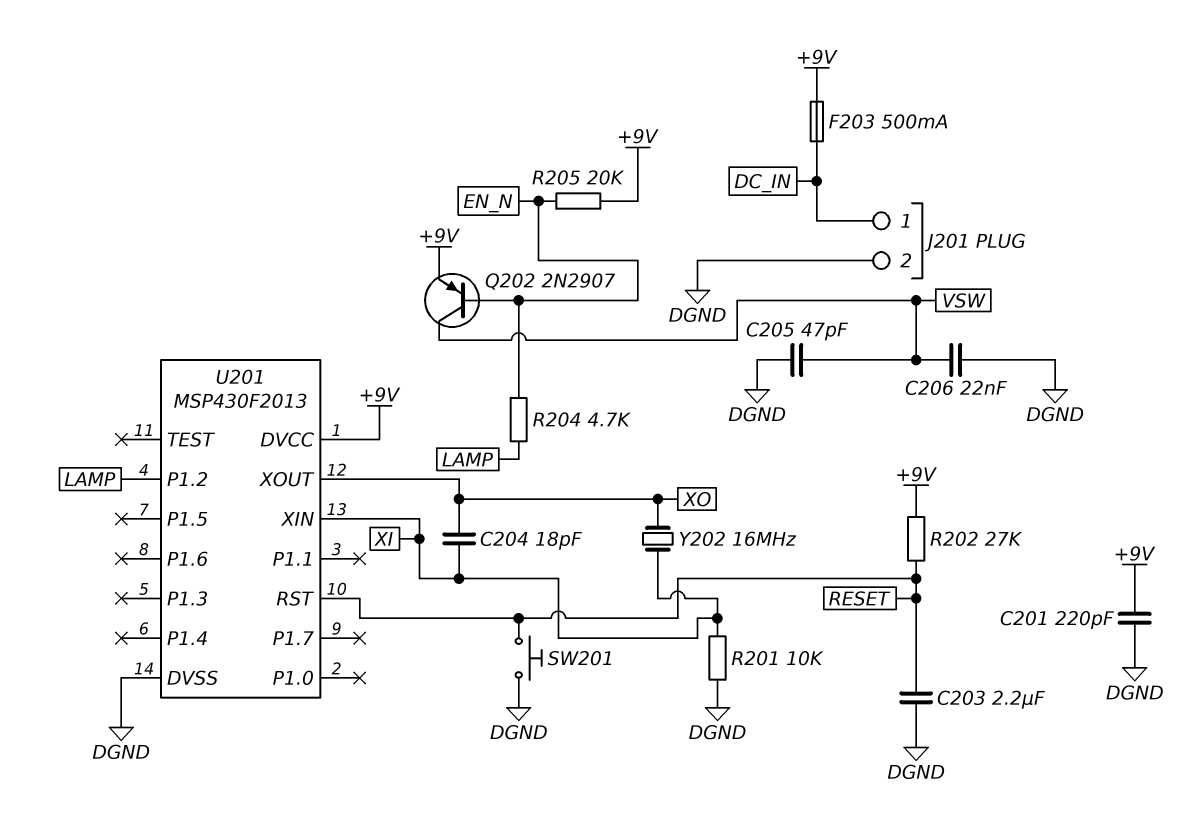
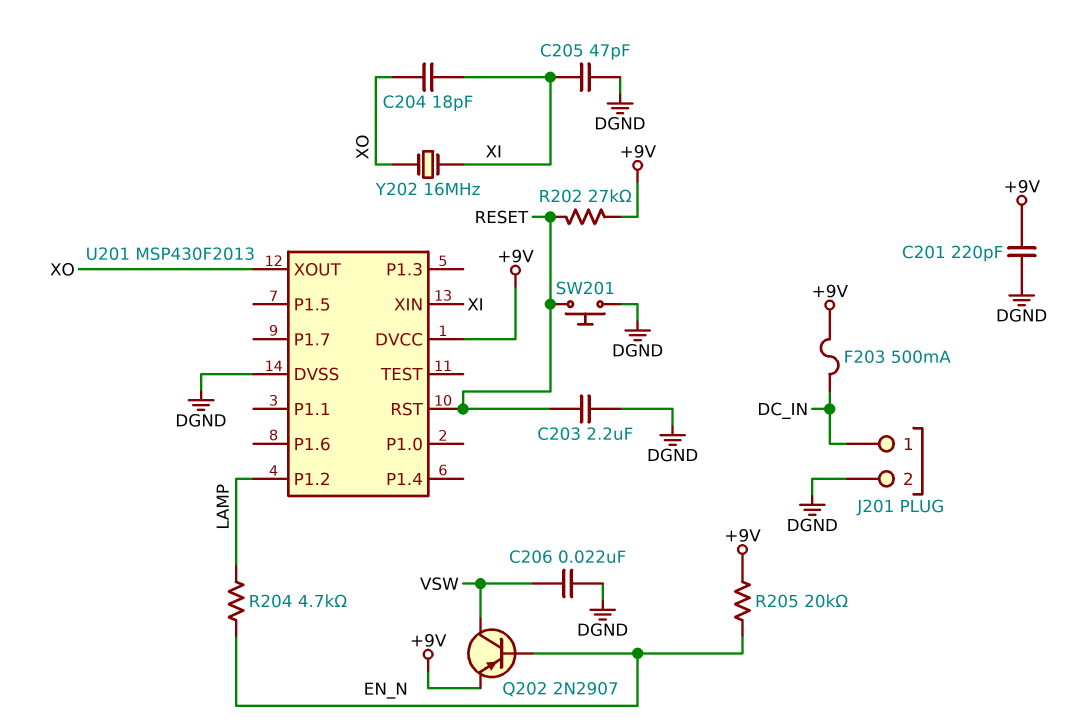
C205: 47pF (DGND, VSW) -> 47pF (DGND, XI)
R201: 10k (DGND, XI) -> none

